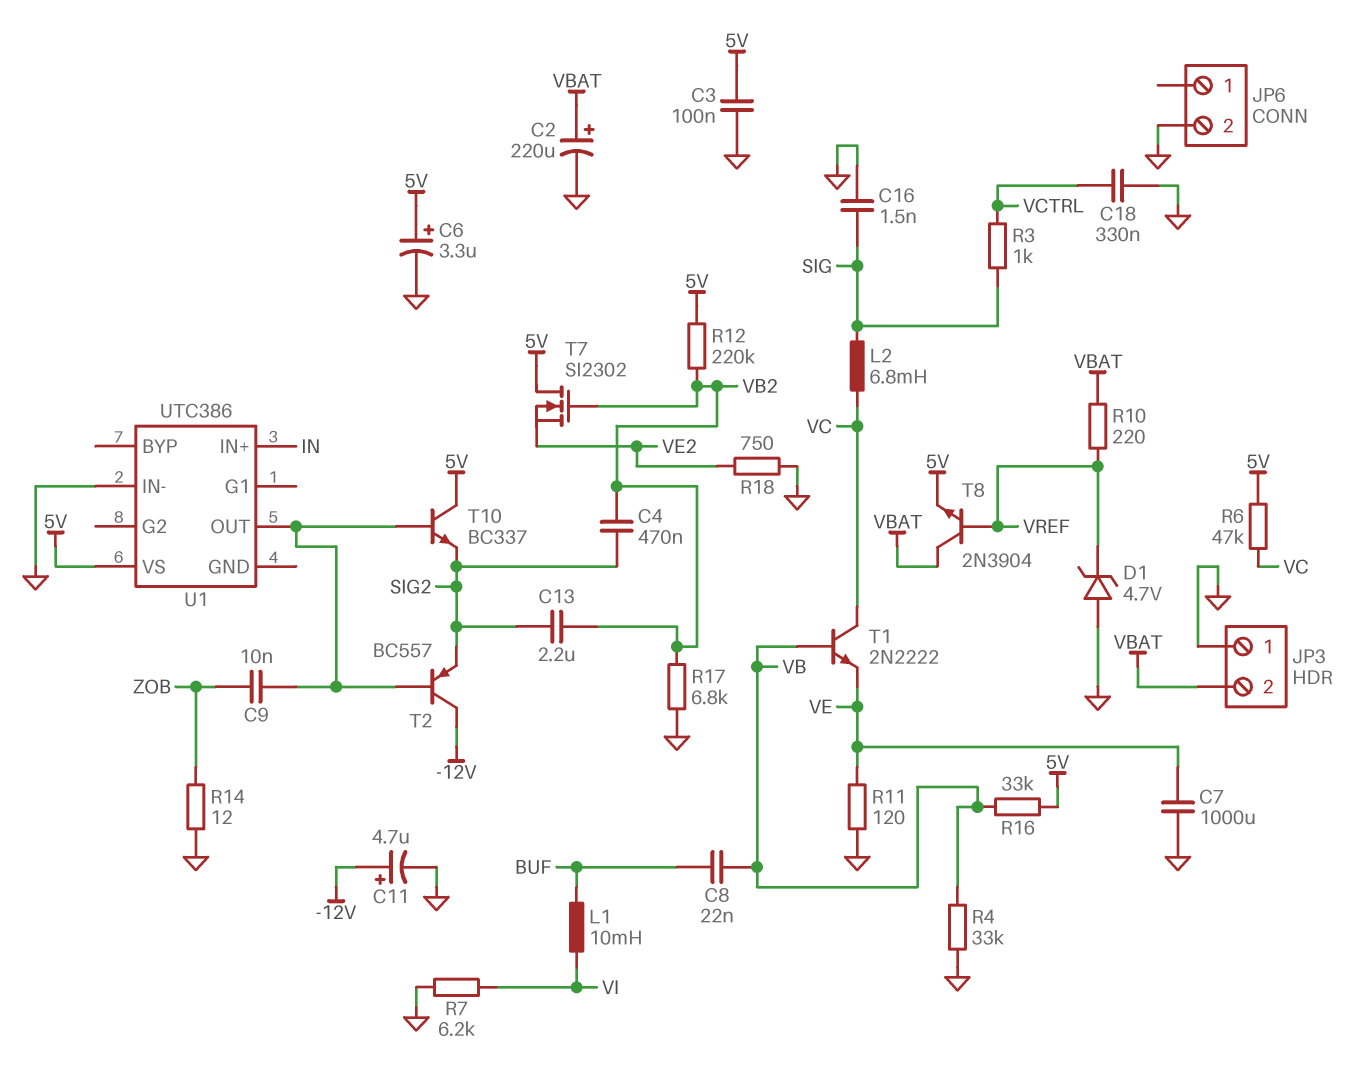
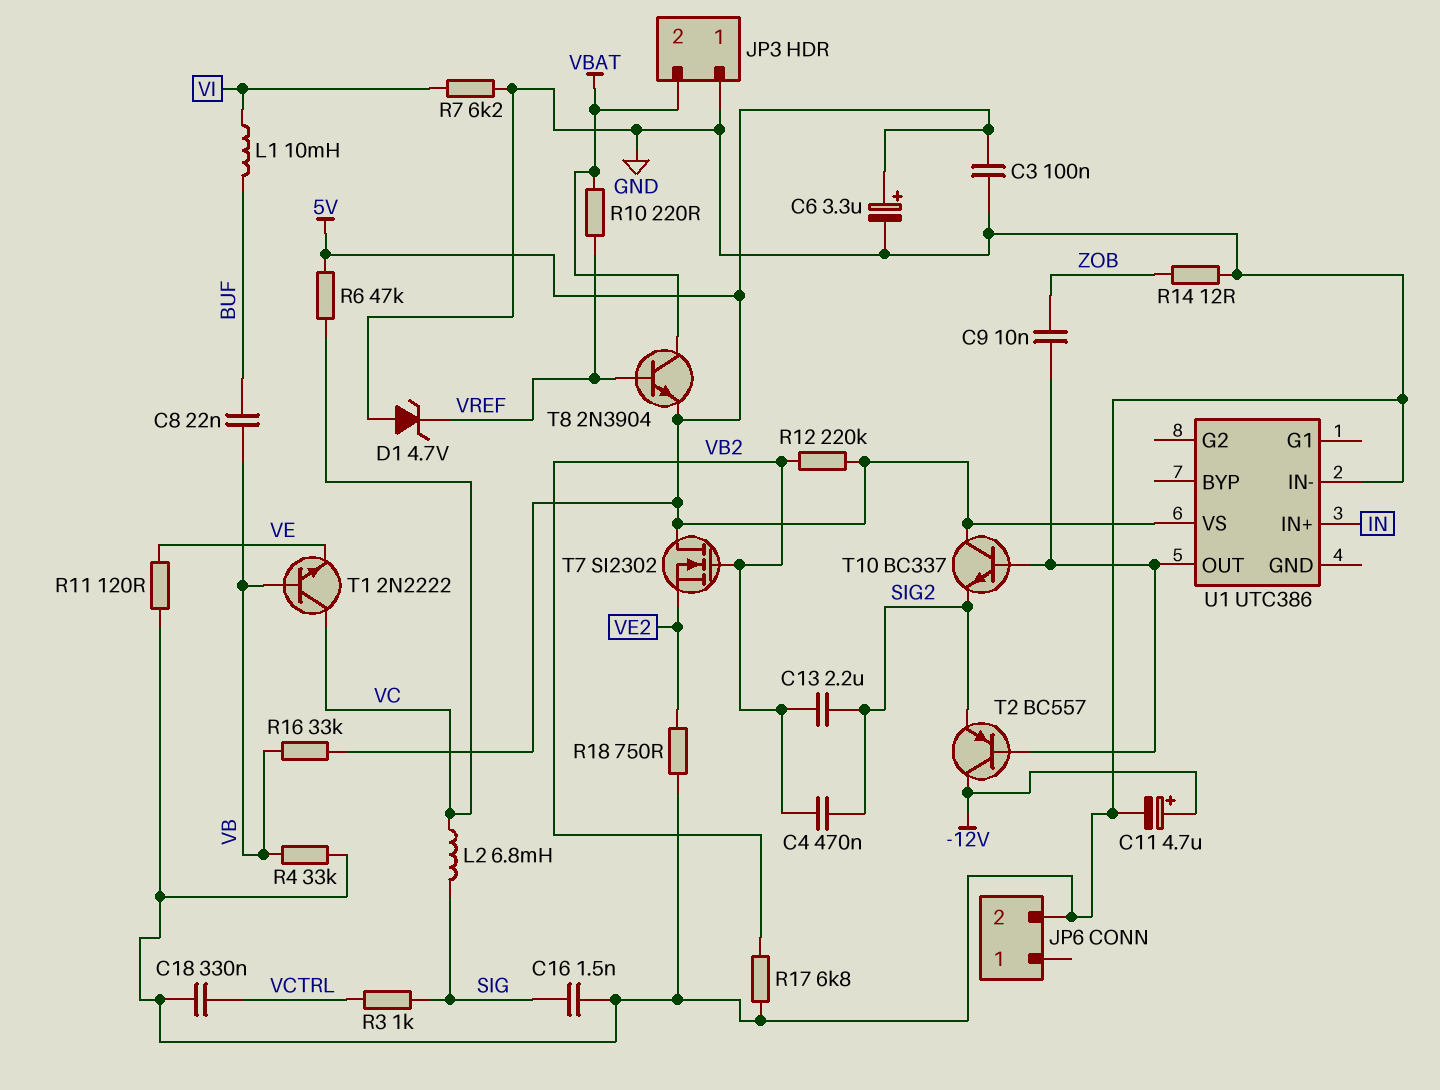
C2: 220uF (plus VBAT, minus GND) -> none
C7: 1000uF (GND, VE) -> none

